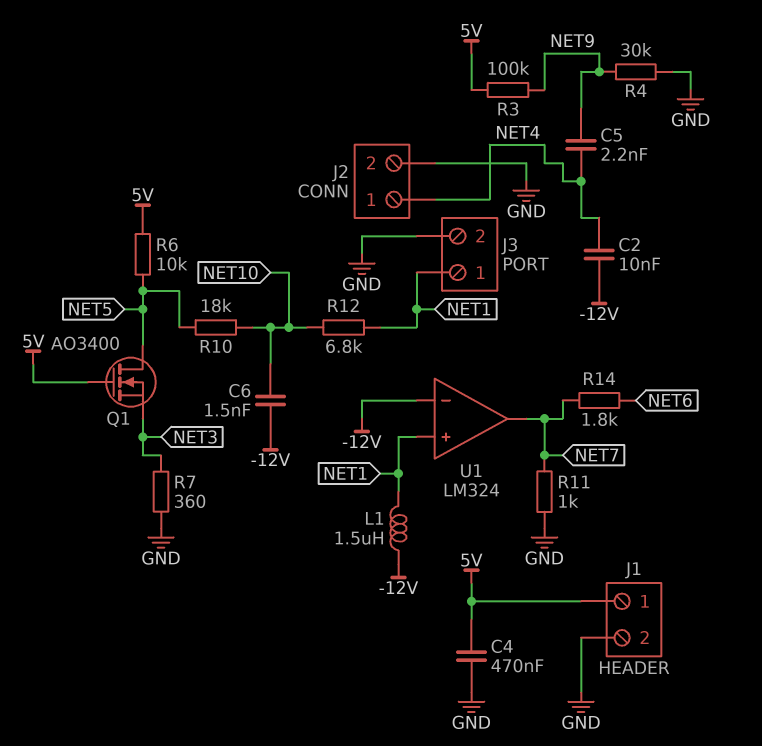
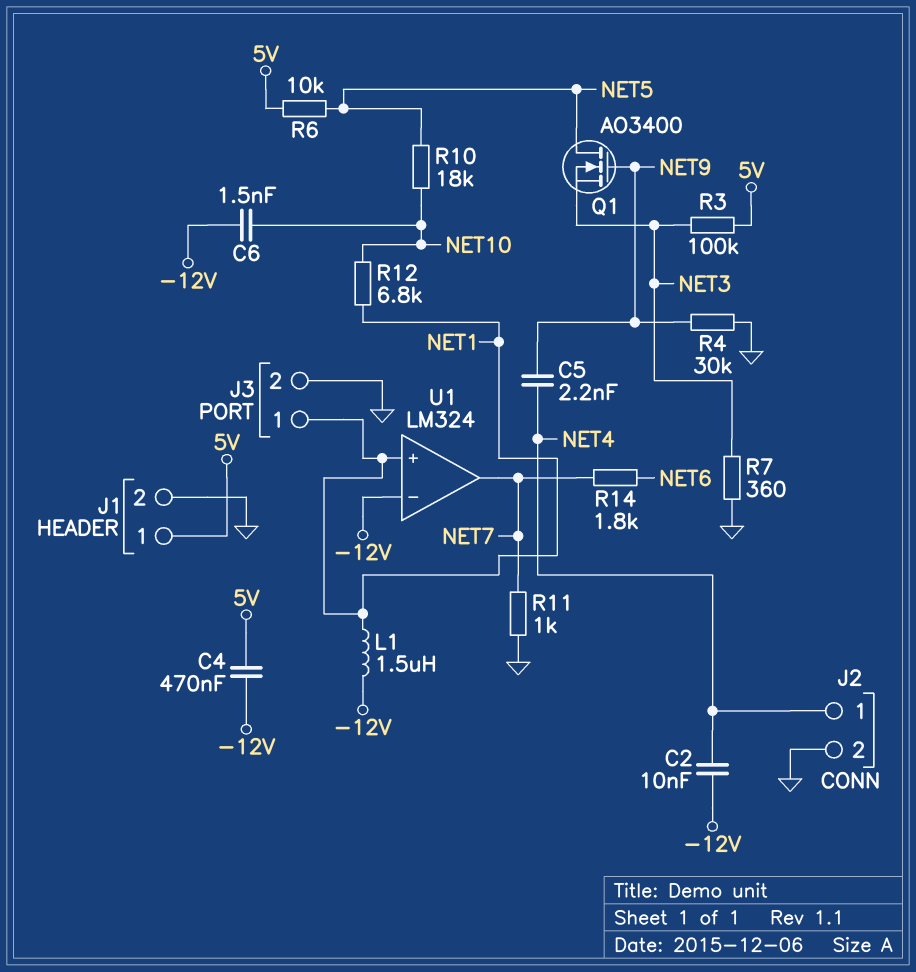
C4: 470nF (5V, GND) -> 470nF (-12V, 5V)
Q1: NMOS AO3400 (G 5V, D NET5, S NET3) -> NMOS AO3400 (G NET9, D NET5, S NET3)
R3: 100k (5V, NET9) -> 100k (5V, NET3)

